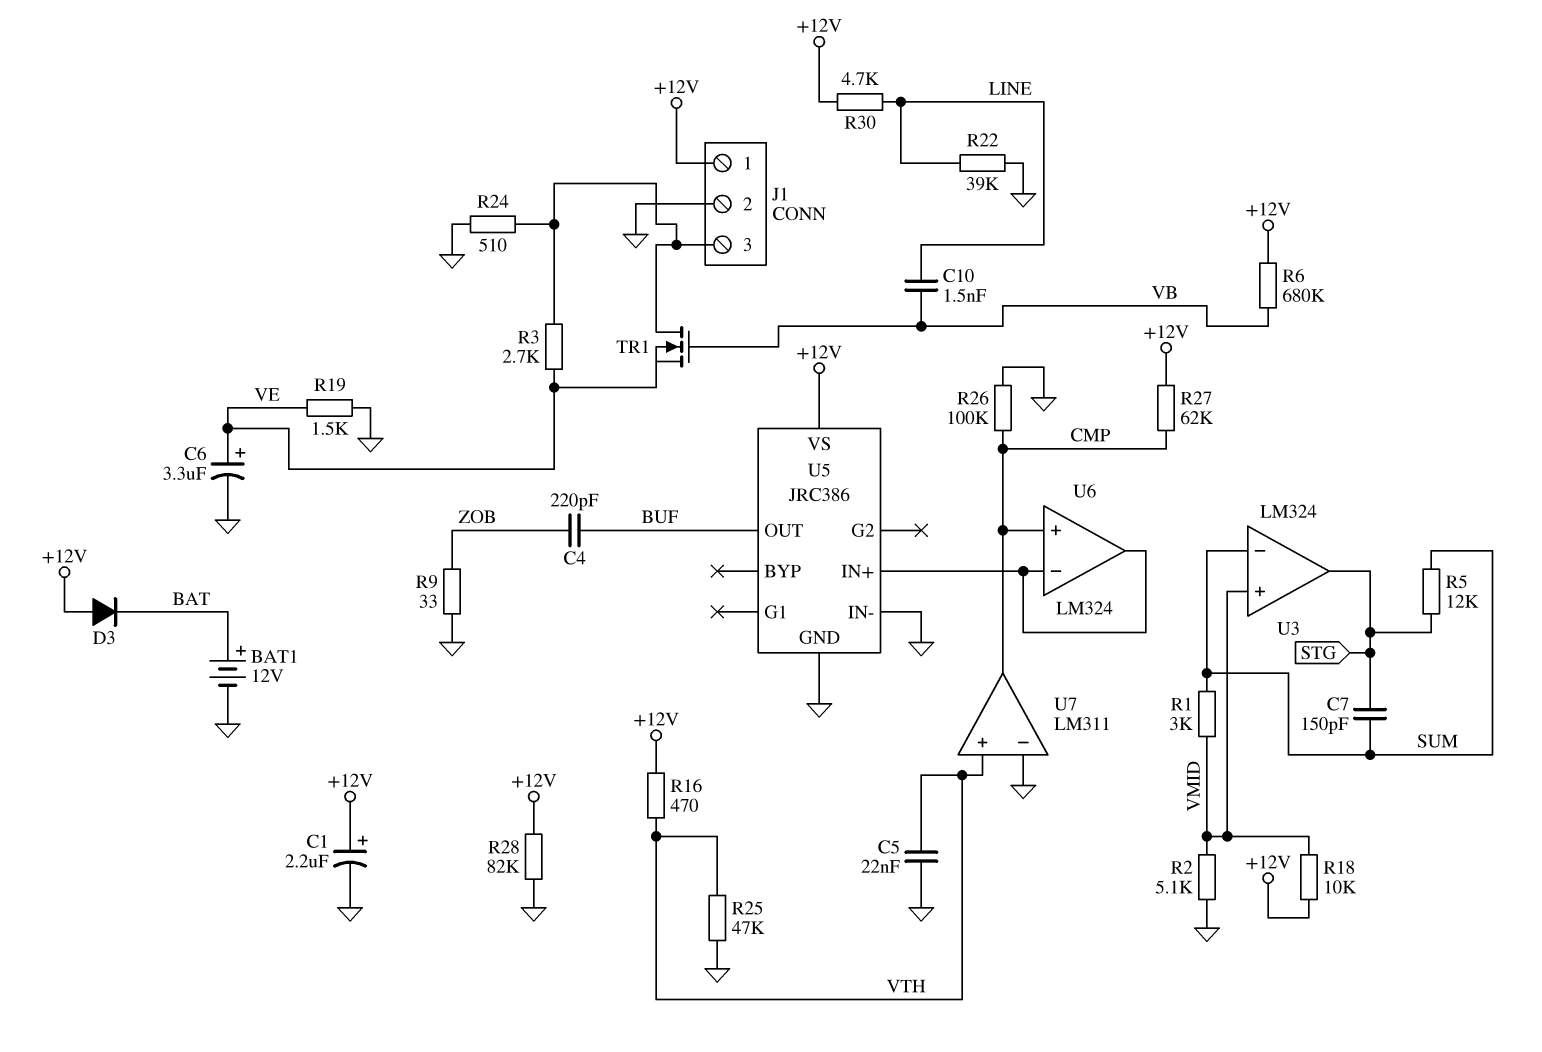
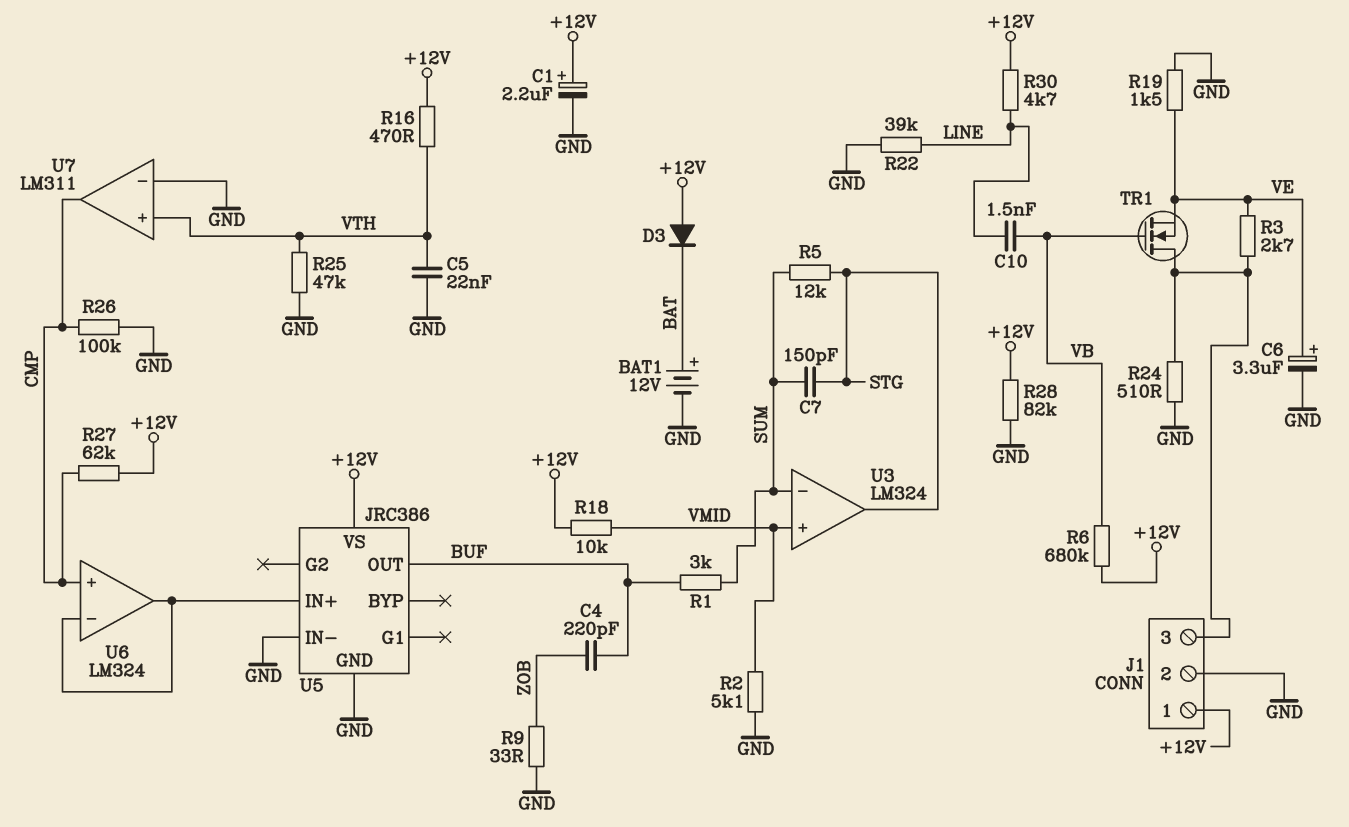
R1: 3k (SUM, VMID) -> 3k (BUF, SUM)

